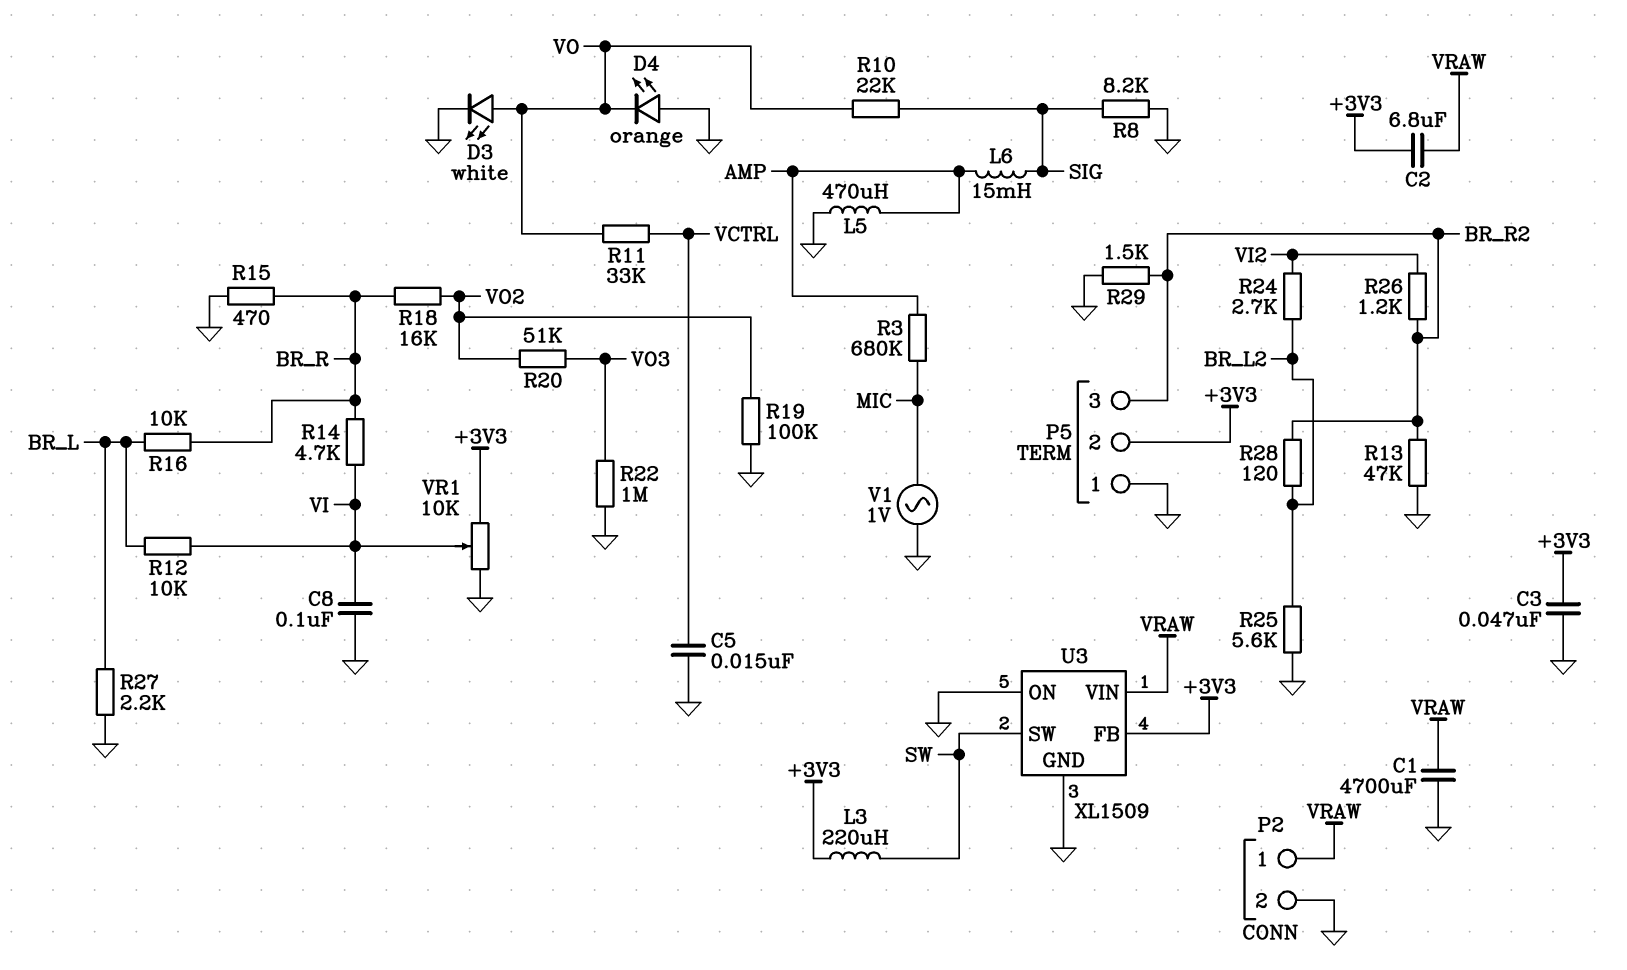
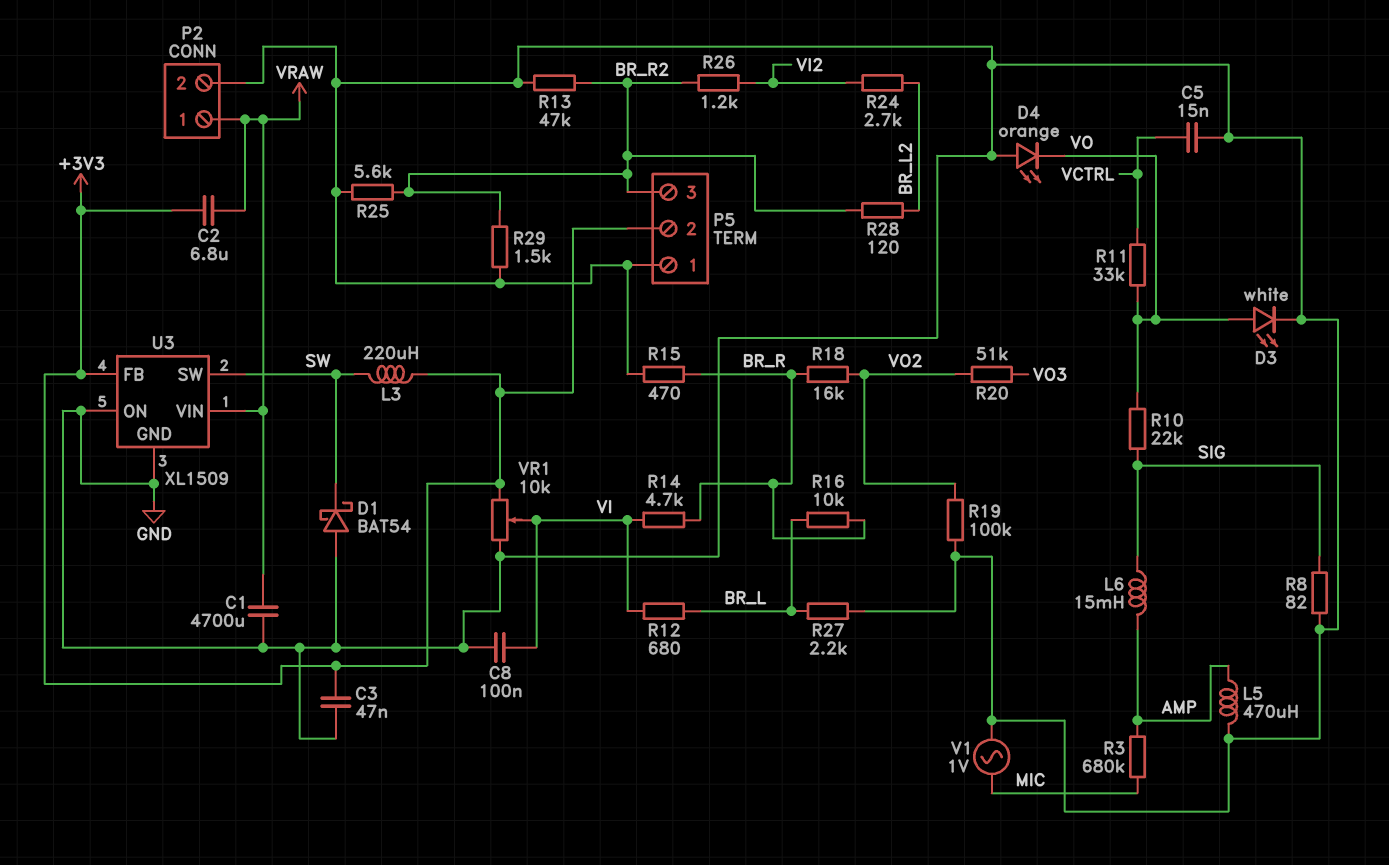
D1: none -> schottky BAT54 (A GND, K SW)
R8: 8.2k (GND, SIG) -> 82 (GND, SIG)
R12: 10k (BR_L, VI) -> 680 (BR_L, VI)
R22: 1M (GND, VO3) -> none
R25: 5.6k (BR_L2, GND) -> 5.6k (BR_R2, GND)

